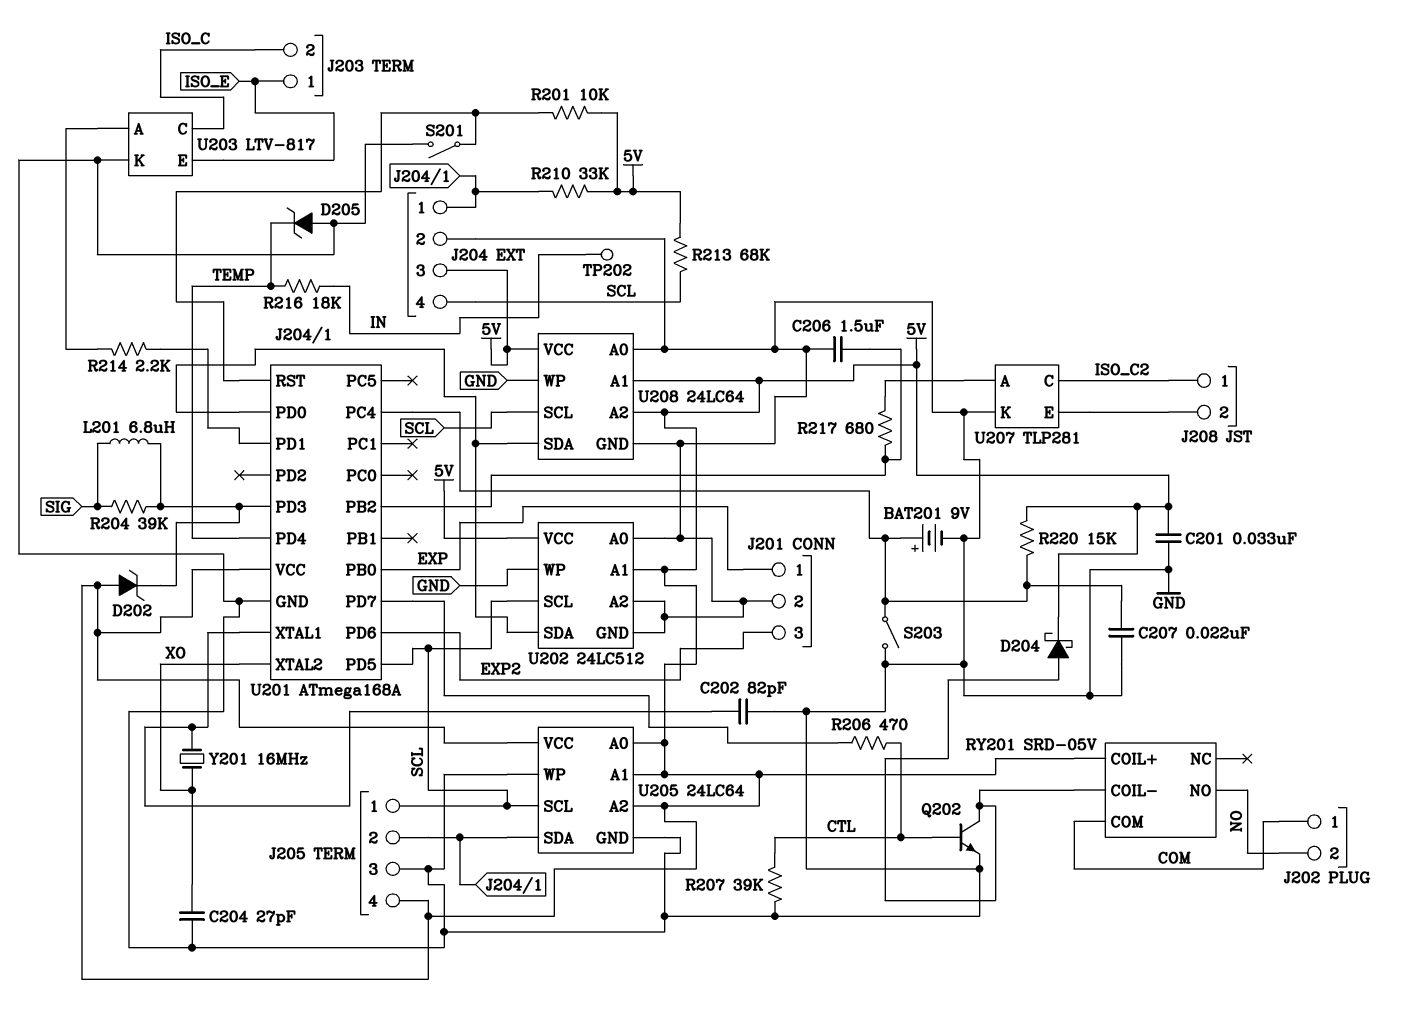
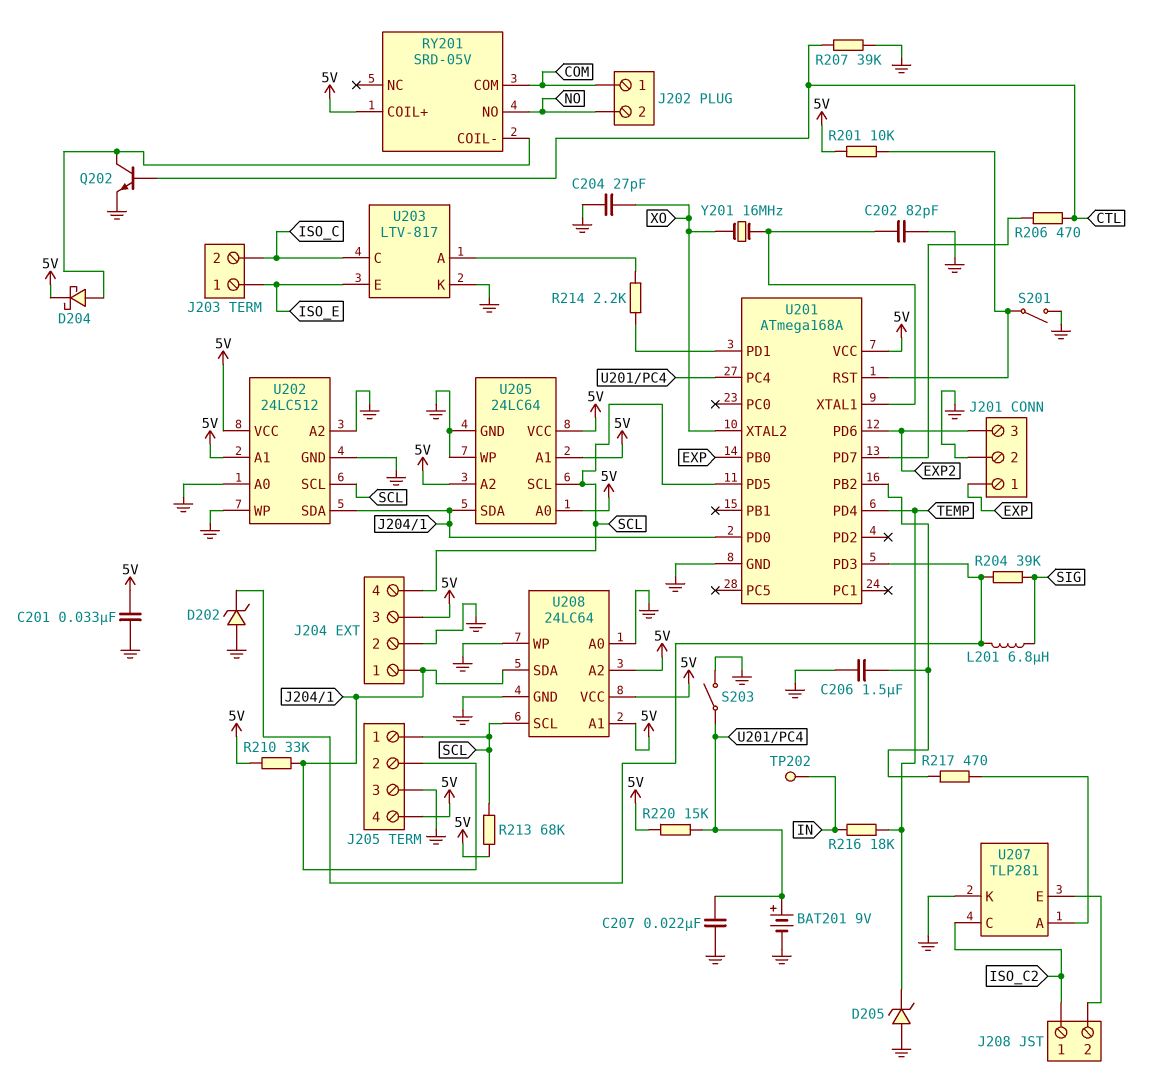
D202: zener (A 5V, K U201/PD3) -> zener (A GND, K U201/PD3)
R217: 680 (U201/PB2, U207/A) -> 470 (U201/PB2, U207/A)

